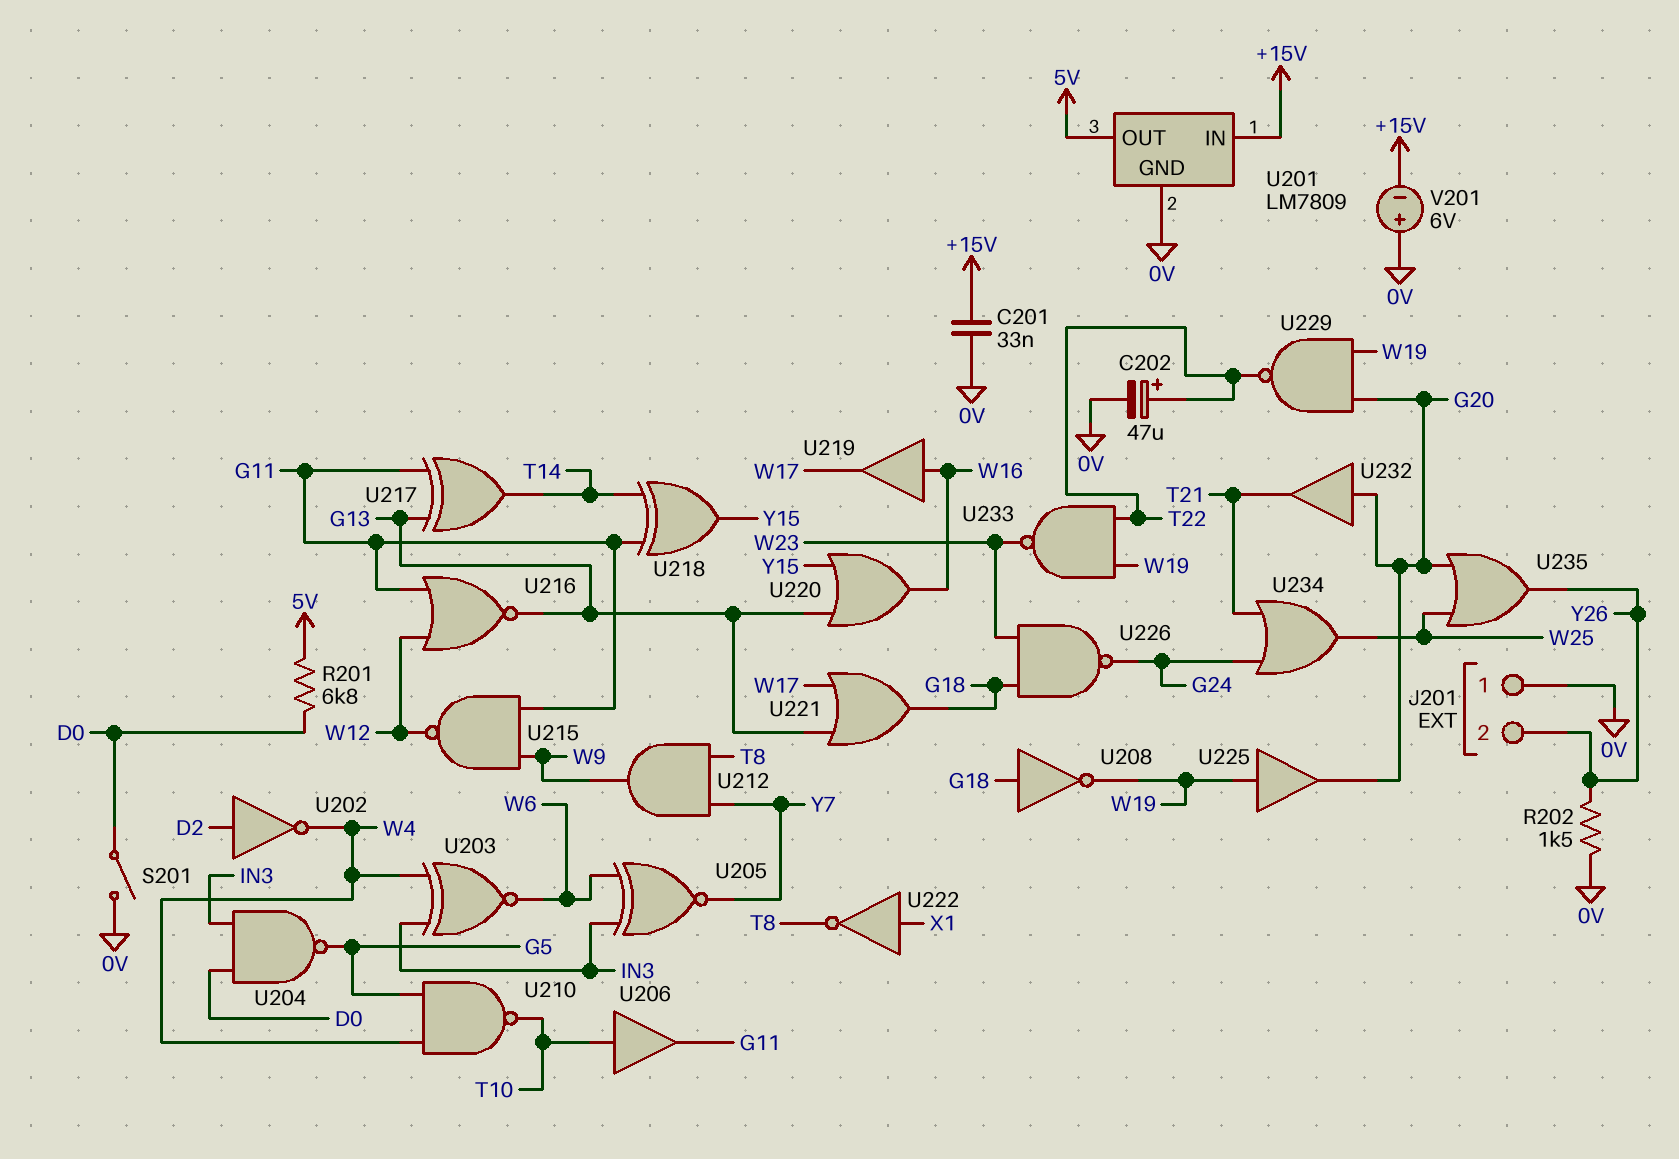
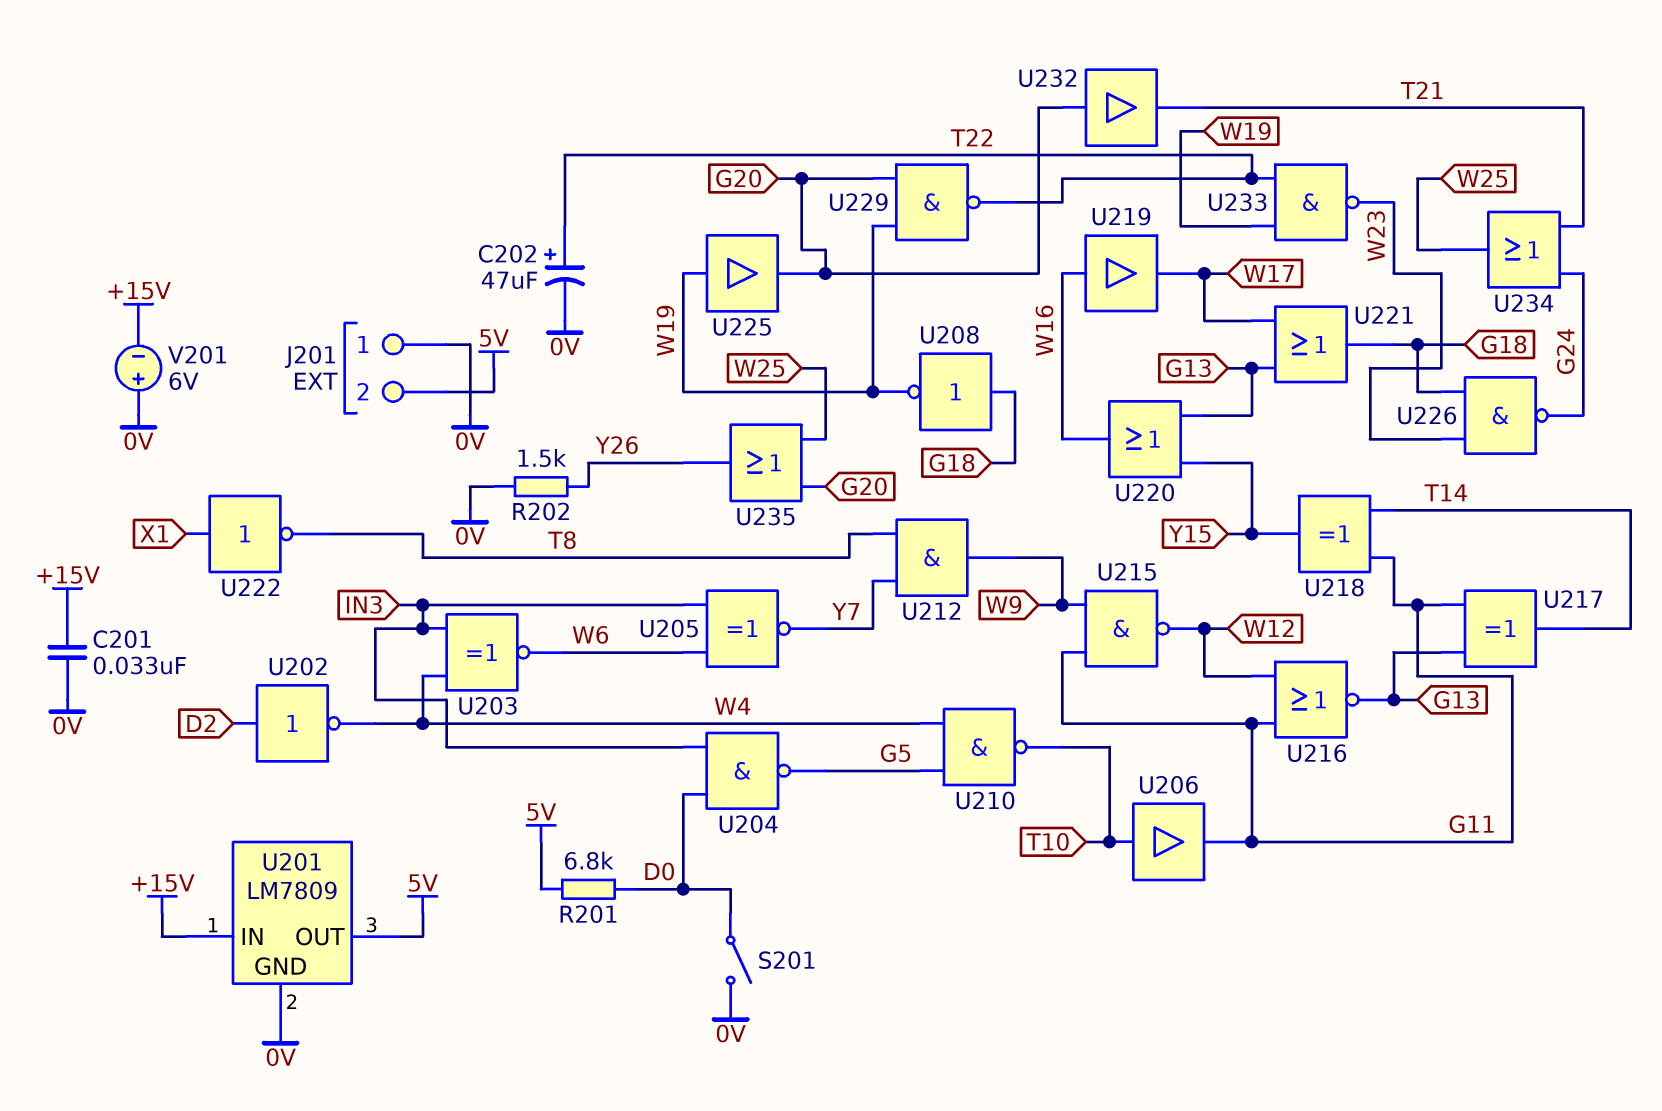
J201 pin 2: Y26 -> 5V

